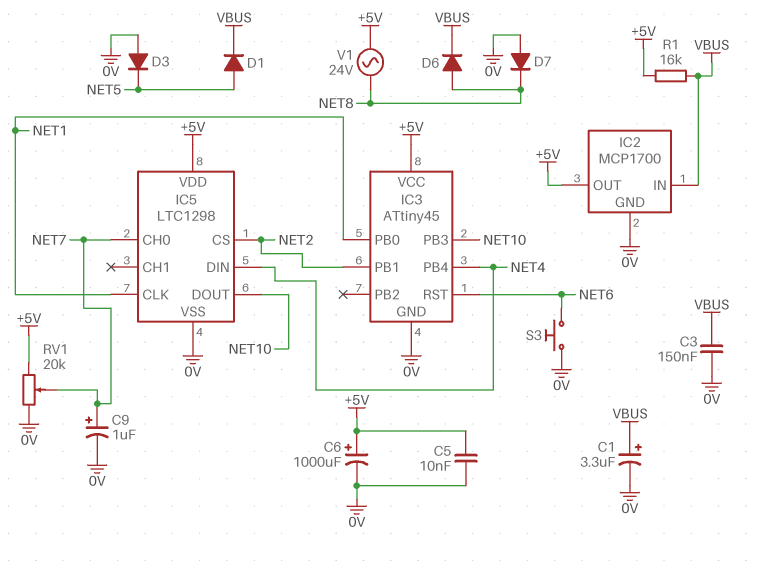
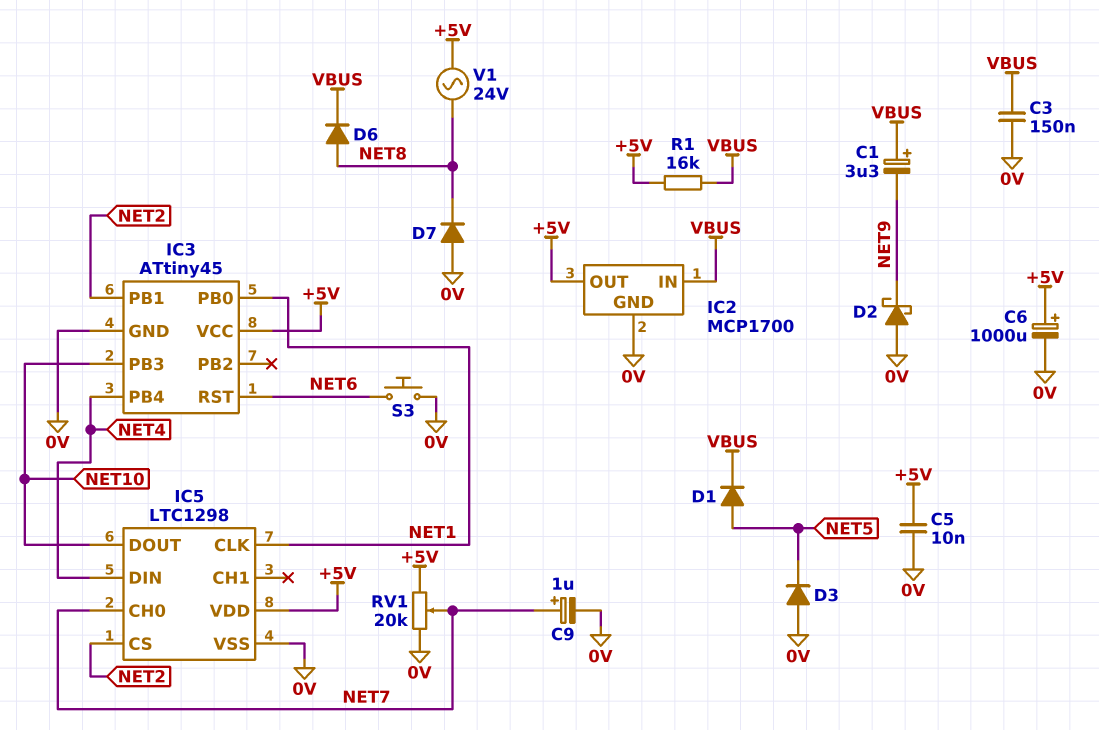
C1: 3.3uF (plus VBUS, minus 0V) -> 3.3uF (plus VBUS, minus NET9)
D2: none -> schottky (A 0V, K NET9)

